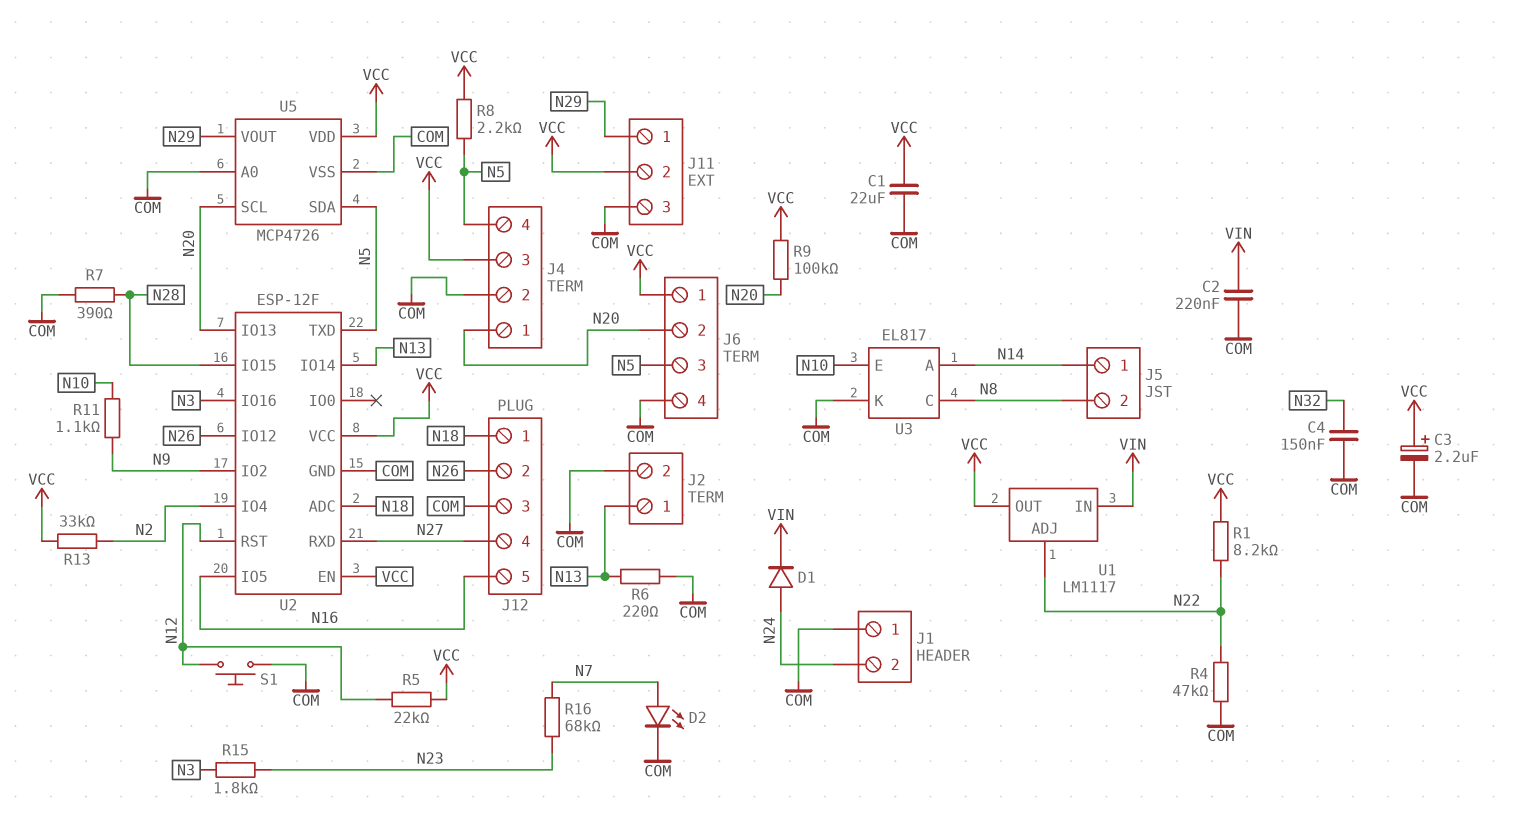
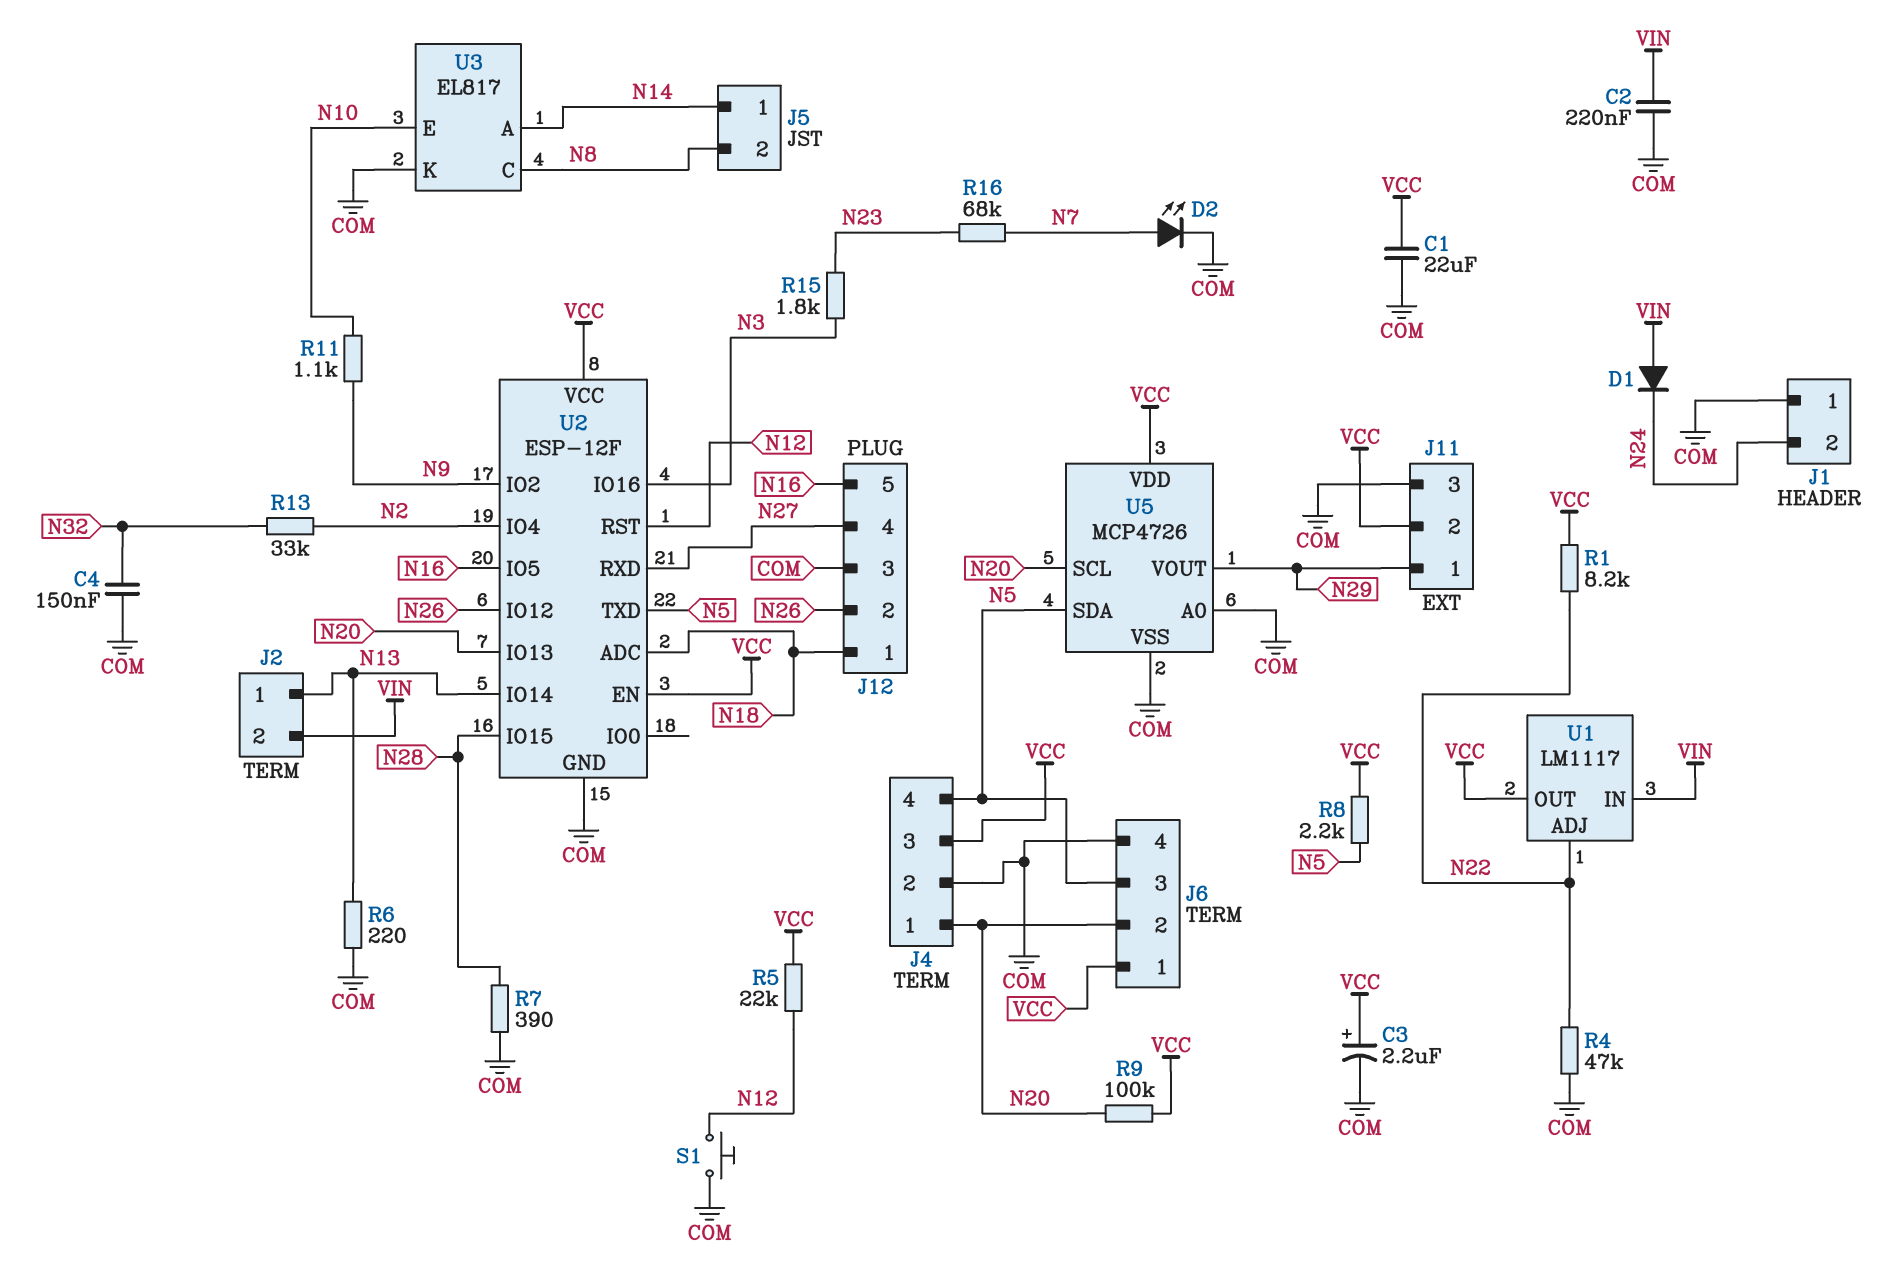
D1: diode (A N24, K VIN) -> diode (A VIN, K N24)
J2 pin 2: COM -> VIN
R13: 33k (N2, VCC) -> 33k (N2, N32)

